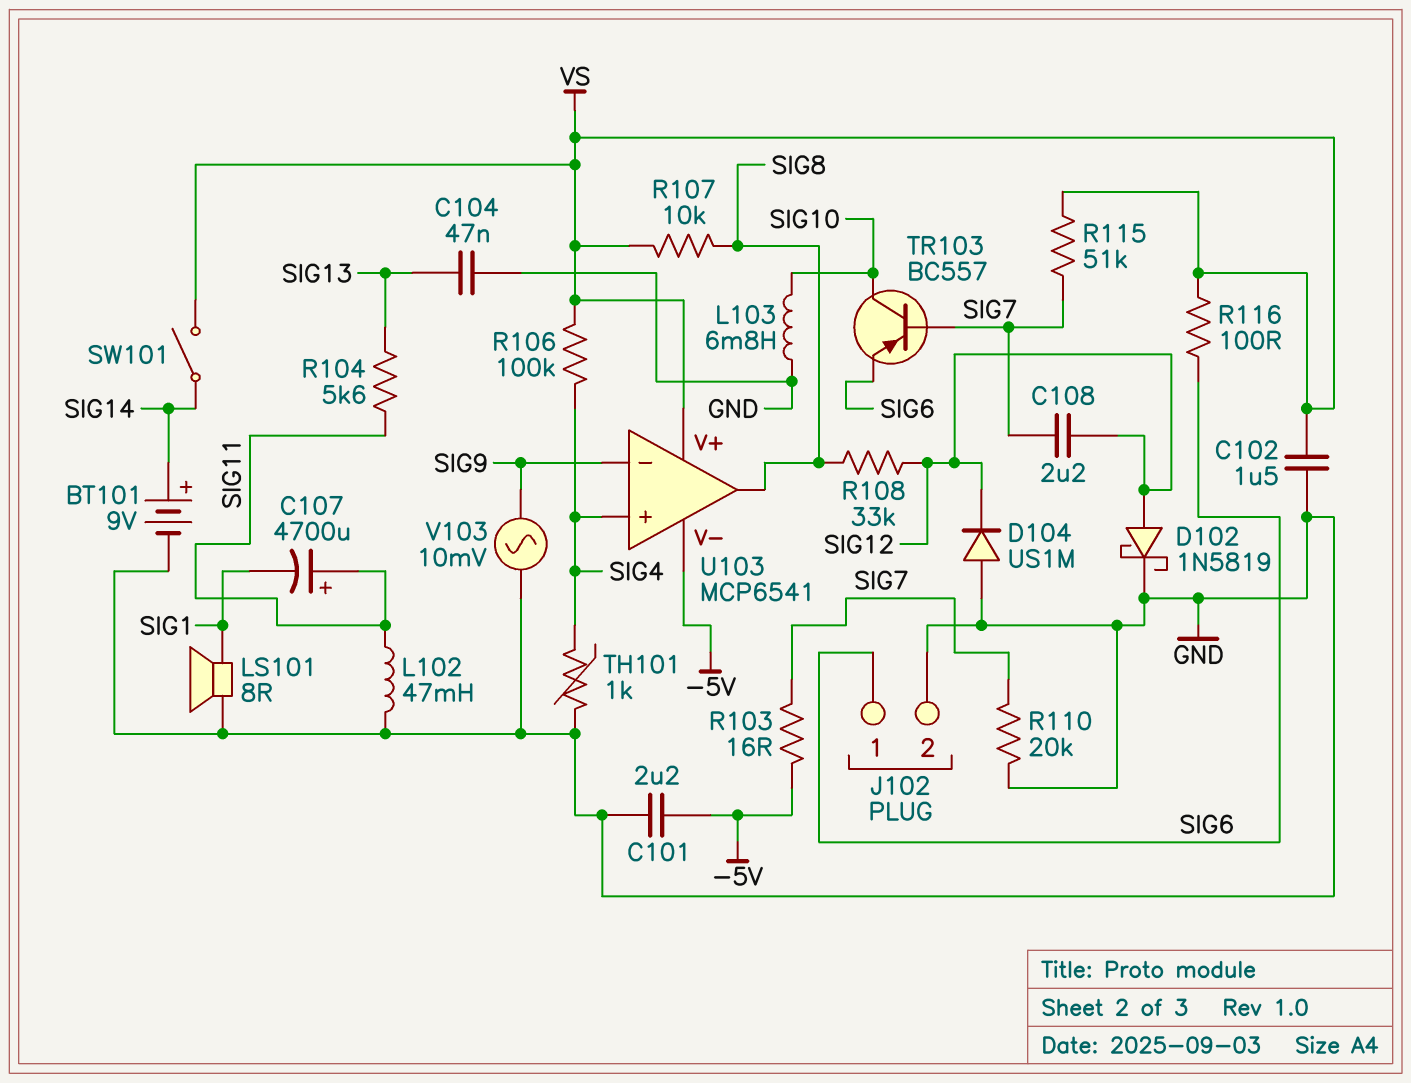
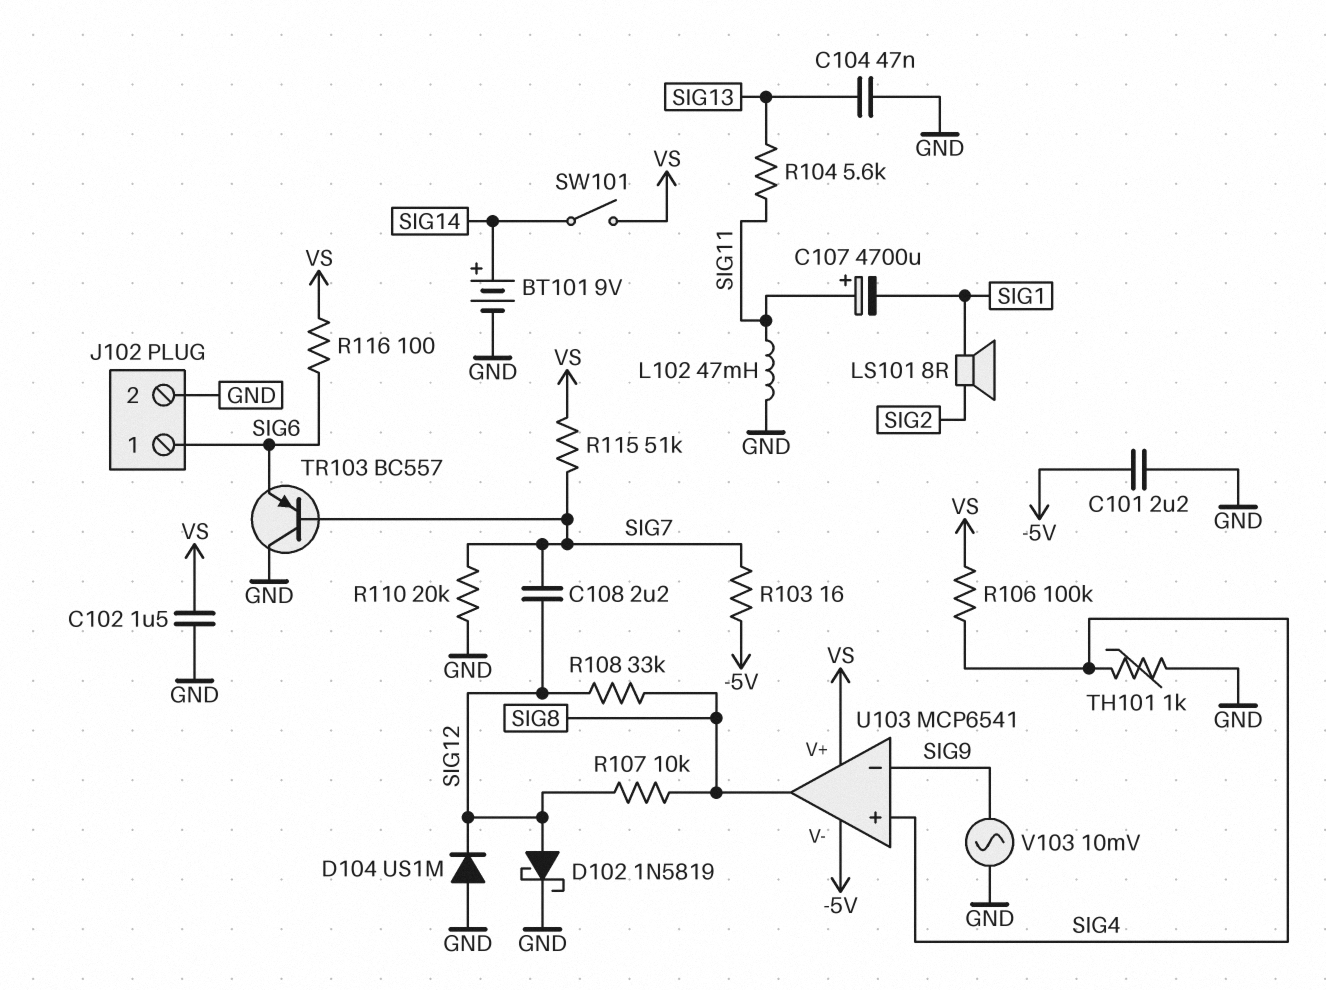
L103: 6.8mH (GND, SIG10) -> none
LS101: speaker 8R (GND, SIG1) -> speaker 8R (SIG1, SIG2)
R107: 10k (SIG8, VS) -> 10k (SIG8, SIG12)
TR103: PNP BC557 (B SIG7, C SIG10, E SIG6) -> PNP BC557 (B SIG7, C GND, E SIG6)

